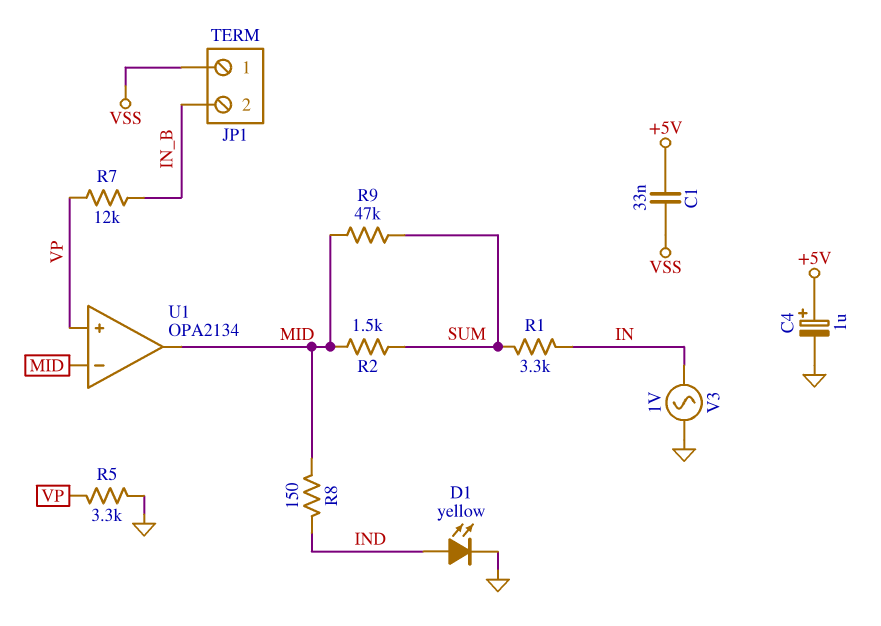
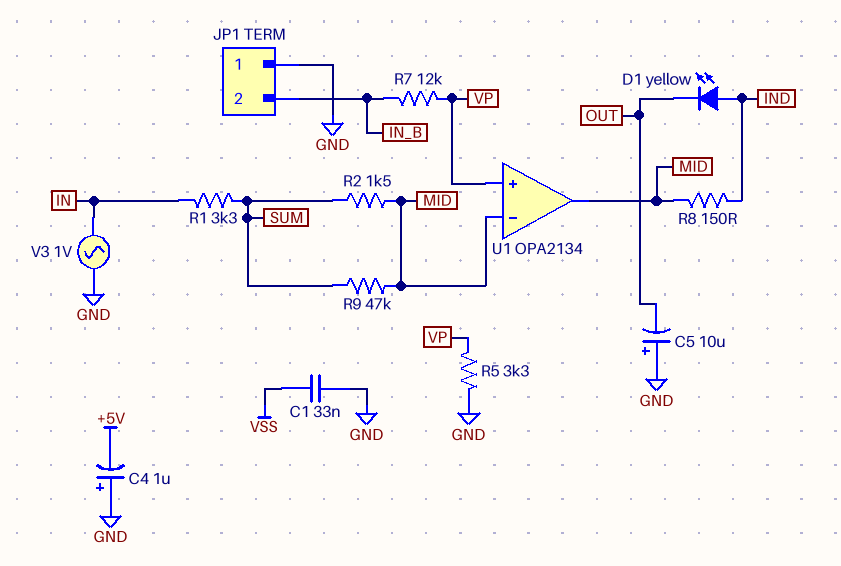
C1: 33nF (+5V, VSS) -> 33nF (GND, VSS)
C4: 1uF (plus +5V, minus GND) -> 1uF (plus GND, minus +5V)
C5: none -> 10uF (plus GND, minus OUT)
D1: LED yellow (A IND, K GND) -> LED yellow (A IND, K OUT)
JP1 pin 1: VSS -> GND

